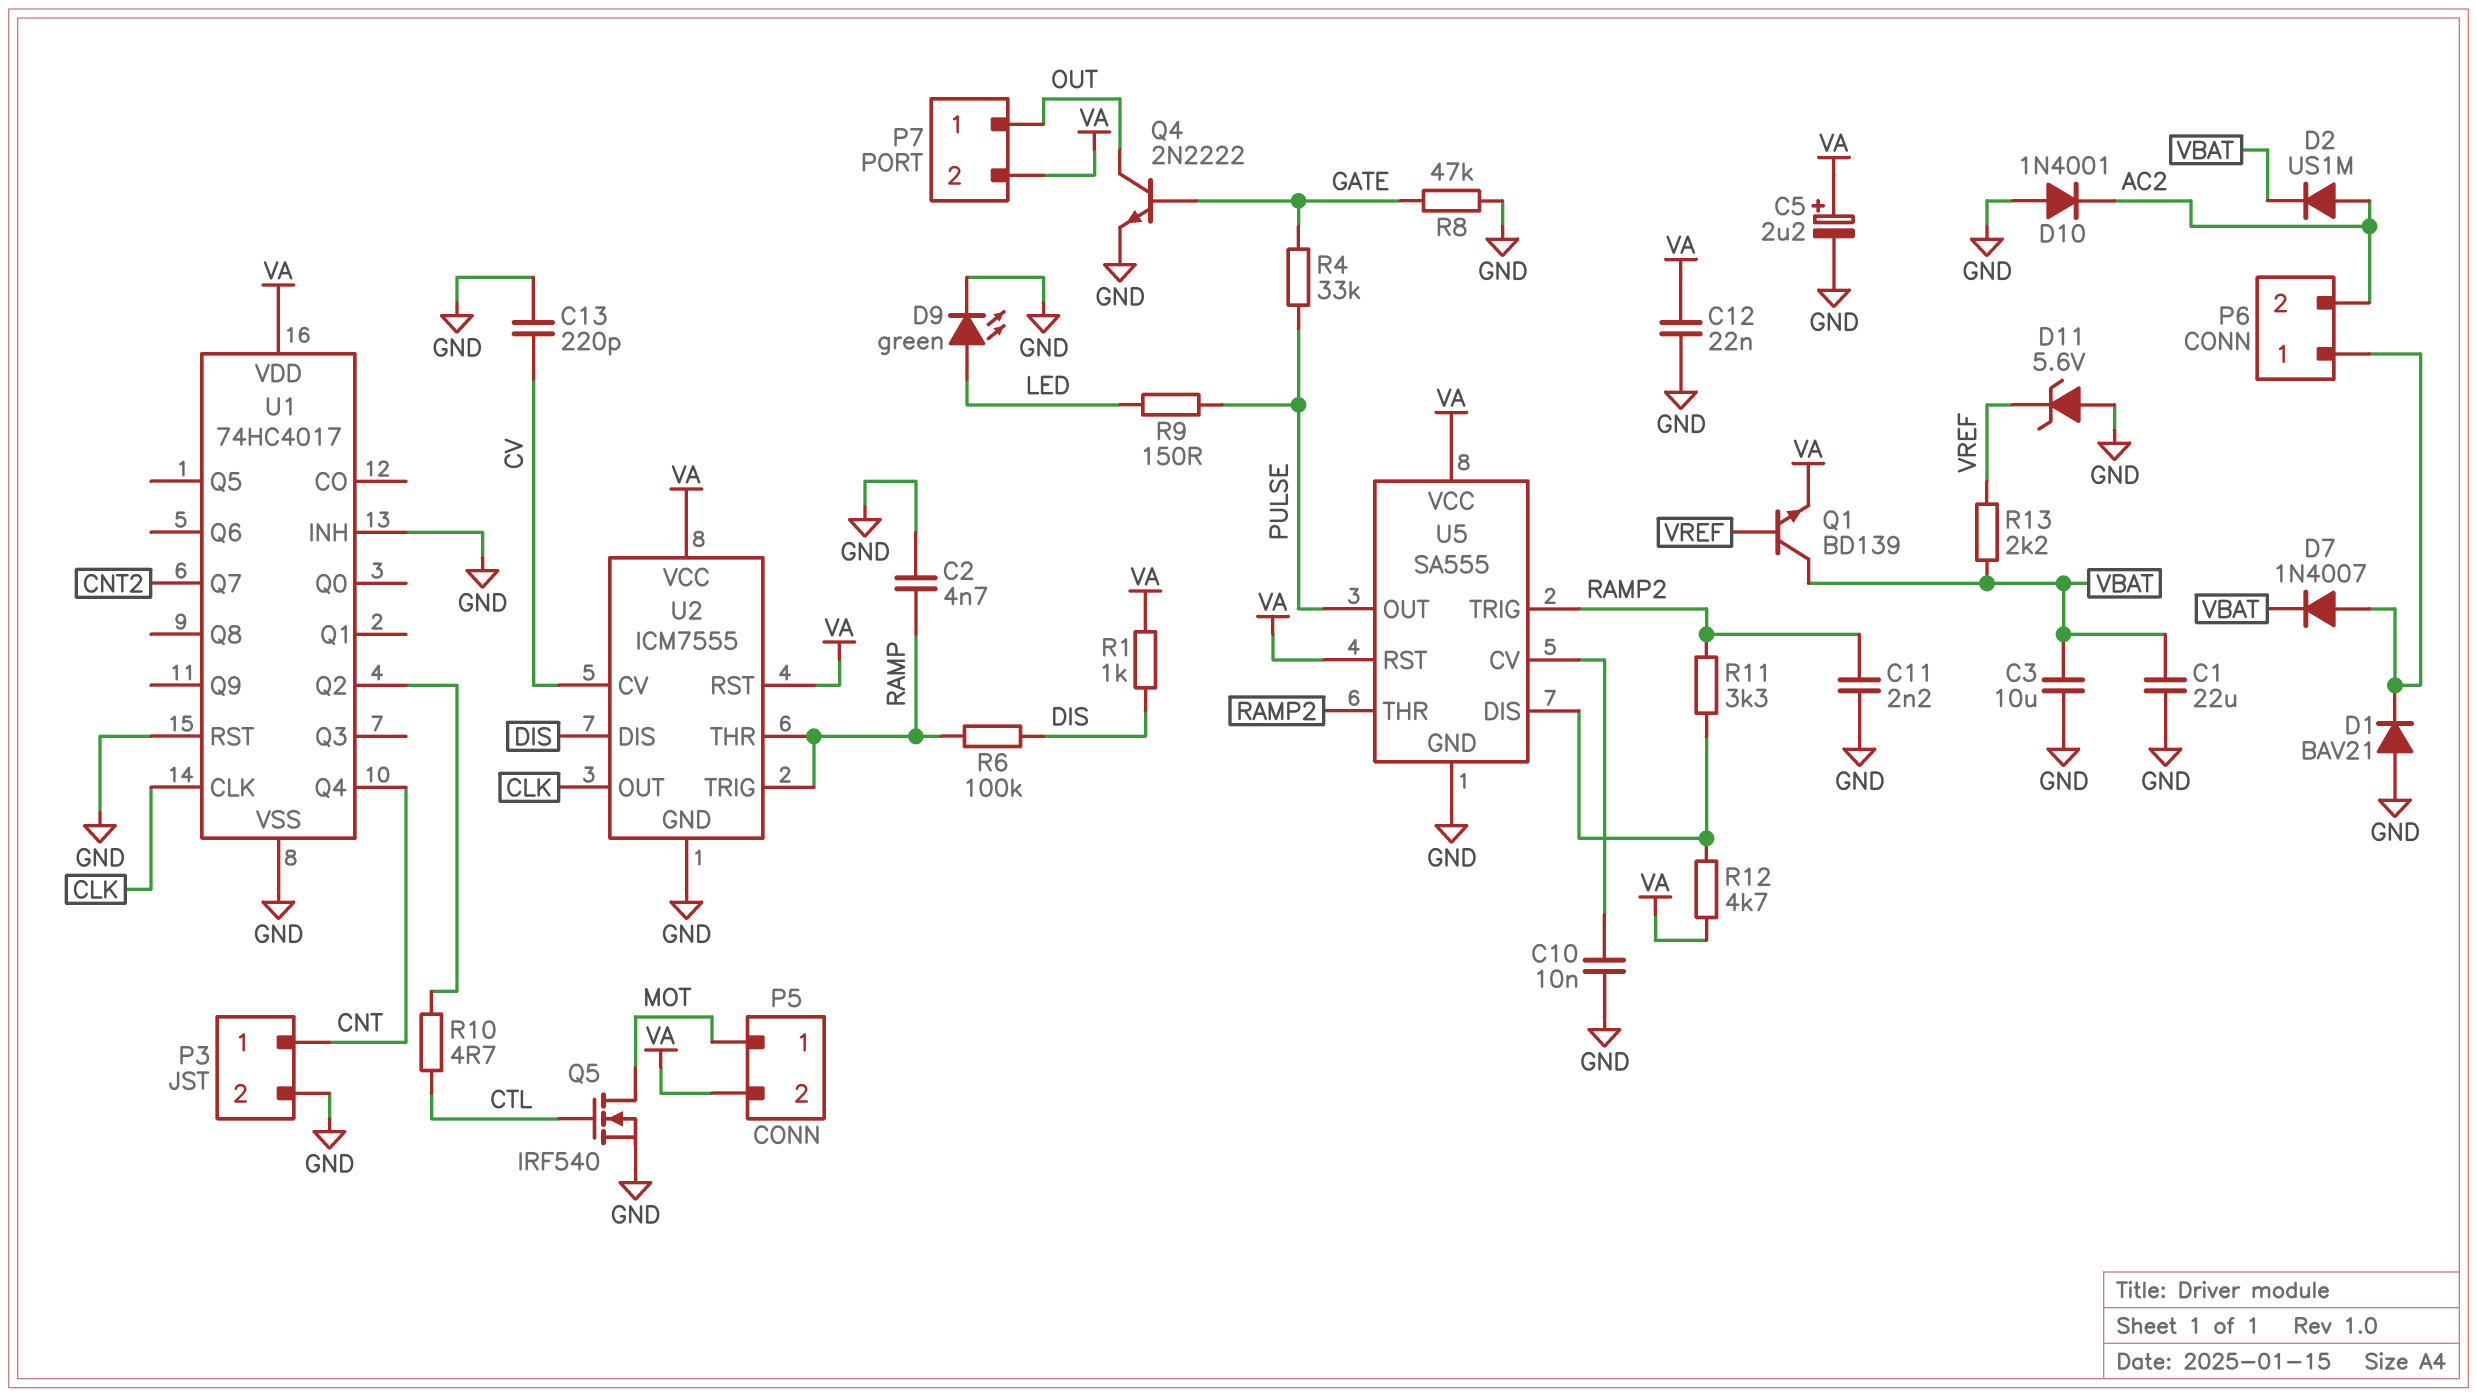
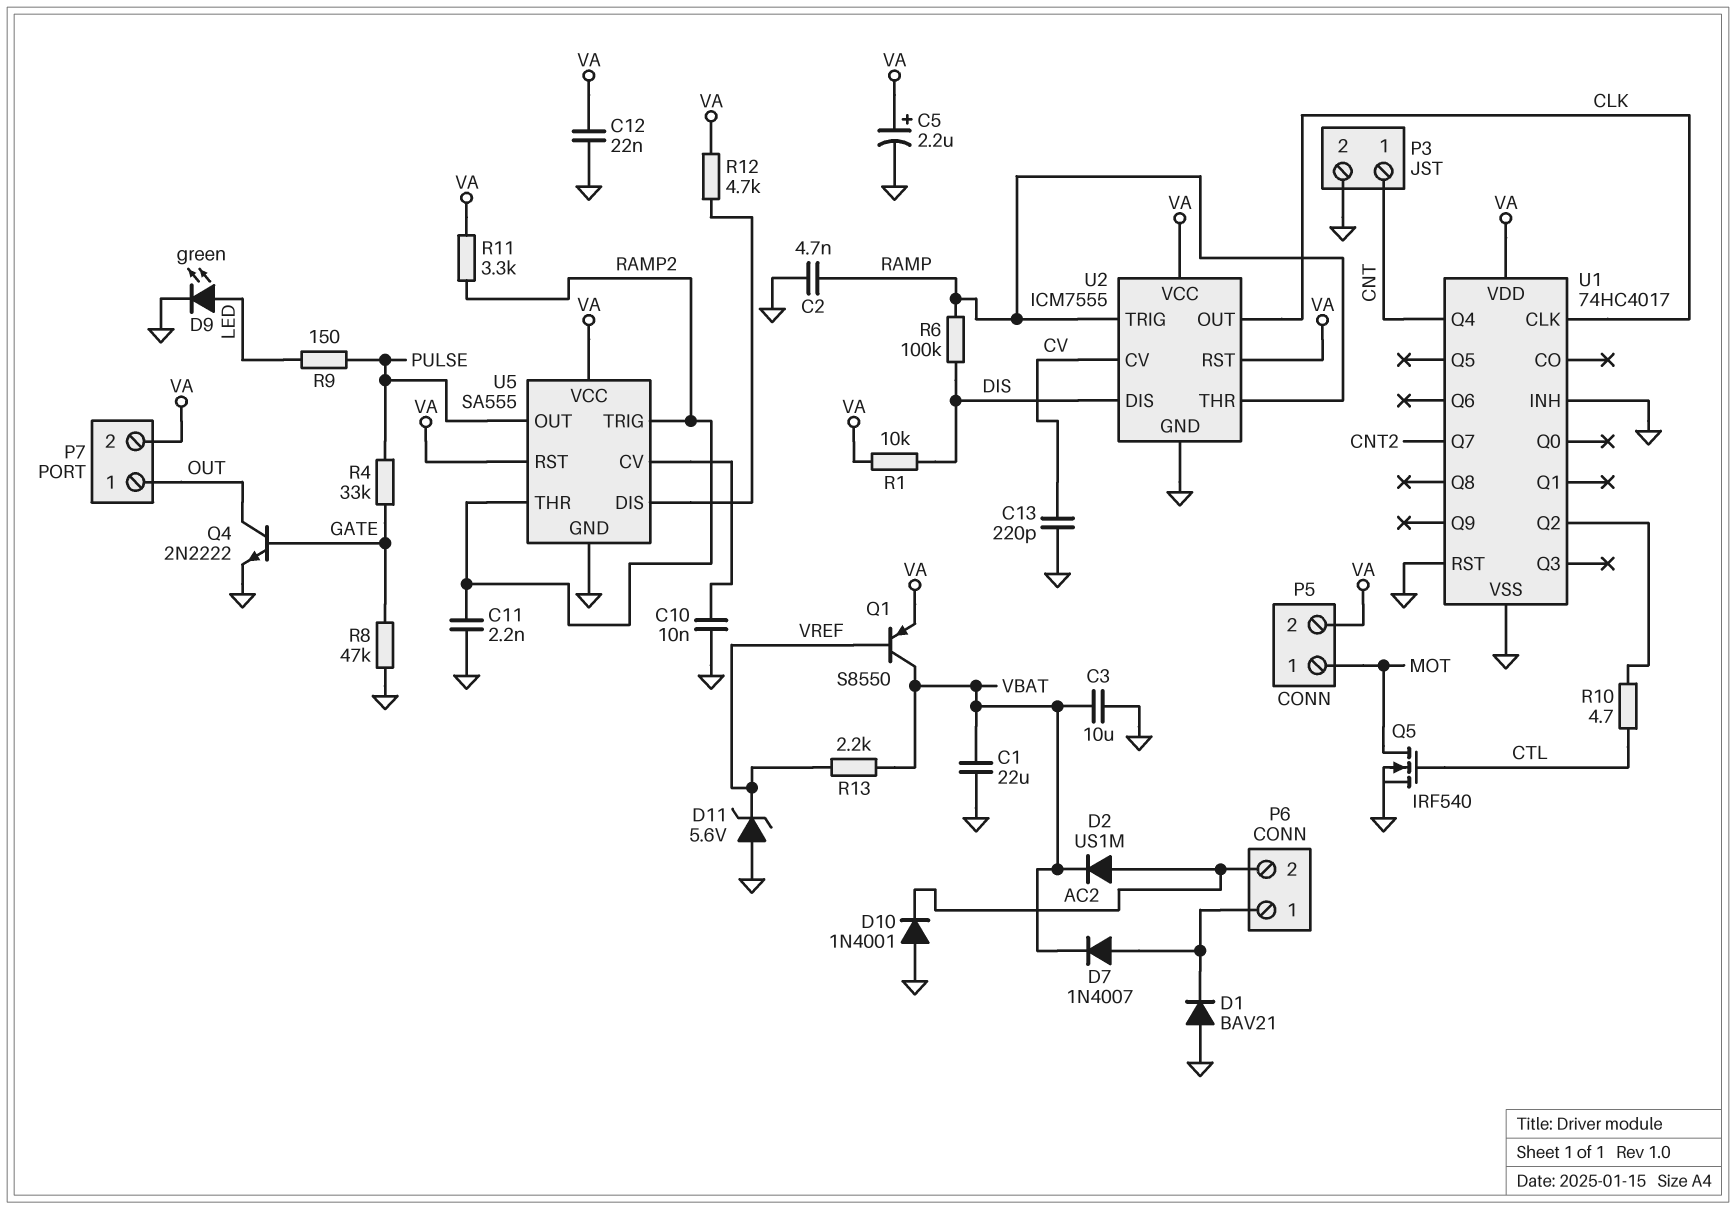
Q1: NPN BD139 (B VREF, C VBAT, E VA) -> PNP S8550 (B VREF, C VBAT, E VA)
R1: 1k (DIS, VA) -> 10k (DIS, VA)
R11: 3.3k (RAMP2, U5/DIS) -> 3.3k (RAMP2, VA)

